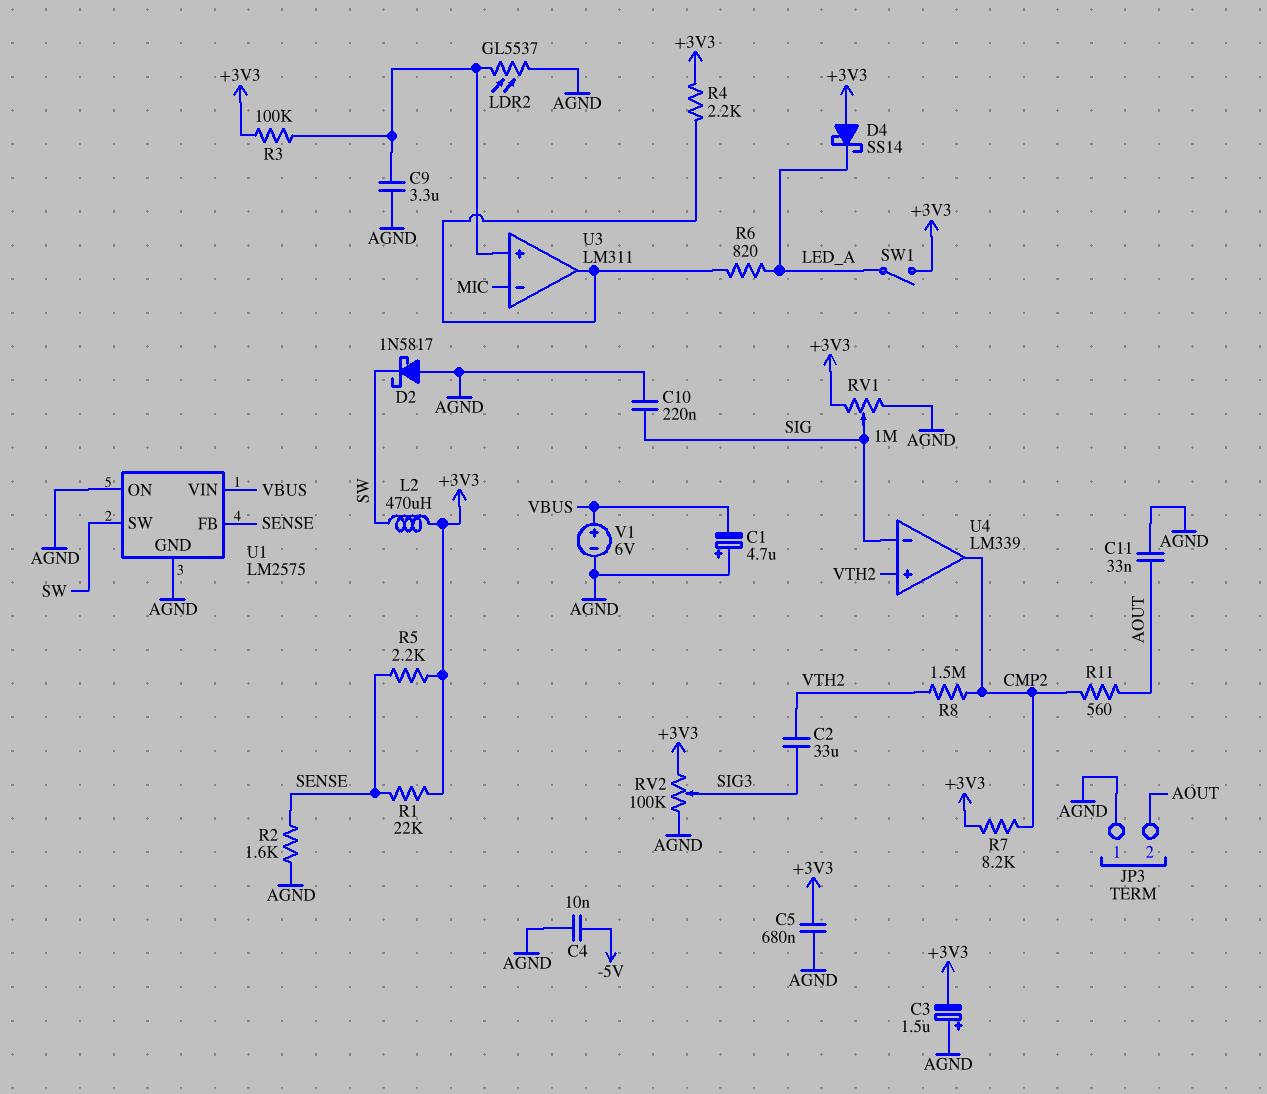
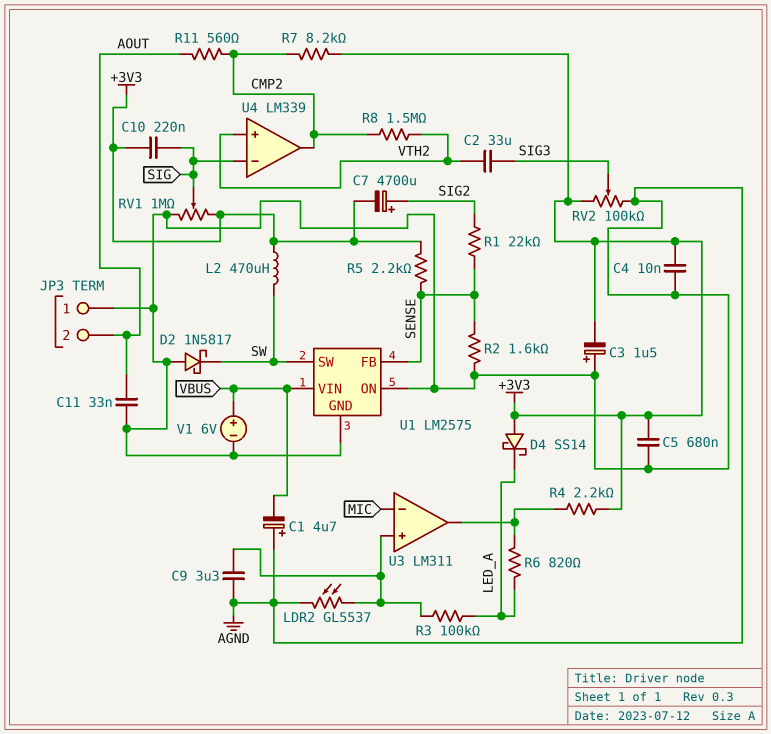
C4: 10nF (-5V, AGND) -> 10nF (+3V3, AGND)
C7: none -> 4700uF (plus SIG2, minus +3V3)
C10: 220nF (AGND, SIG) -> 220nF (+3V3, SIG)
R1: 22k (+3V3, SENSE) -> 22k (SENSE, SIG2)
R3: 100k (+3V3, U3/in+) -> 100k (LED_A, U3/in+)
SW1: switch (+3V3, LED_A) -> none

